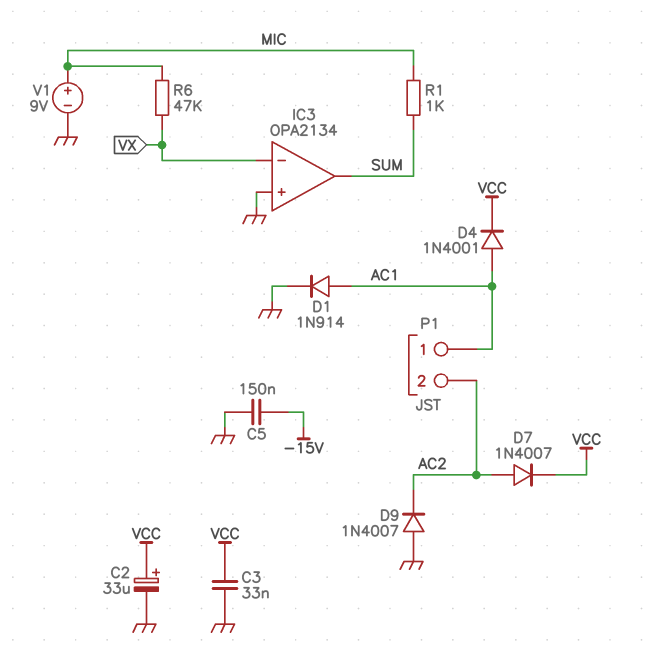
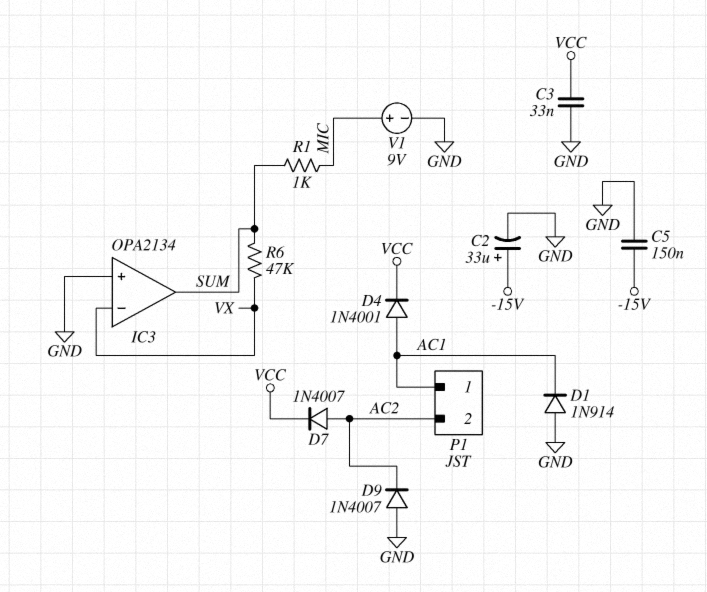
C2: 33uF (plus VCC, minus GND) -> 33uF (plus -15V, minus GND)
D1: diode 1N914 (A AC1, K GND) -> diode 1N914 (A GND, K AC1)
R6: 47k (MIC, VX) -> 47k (SUM, VX)

